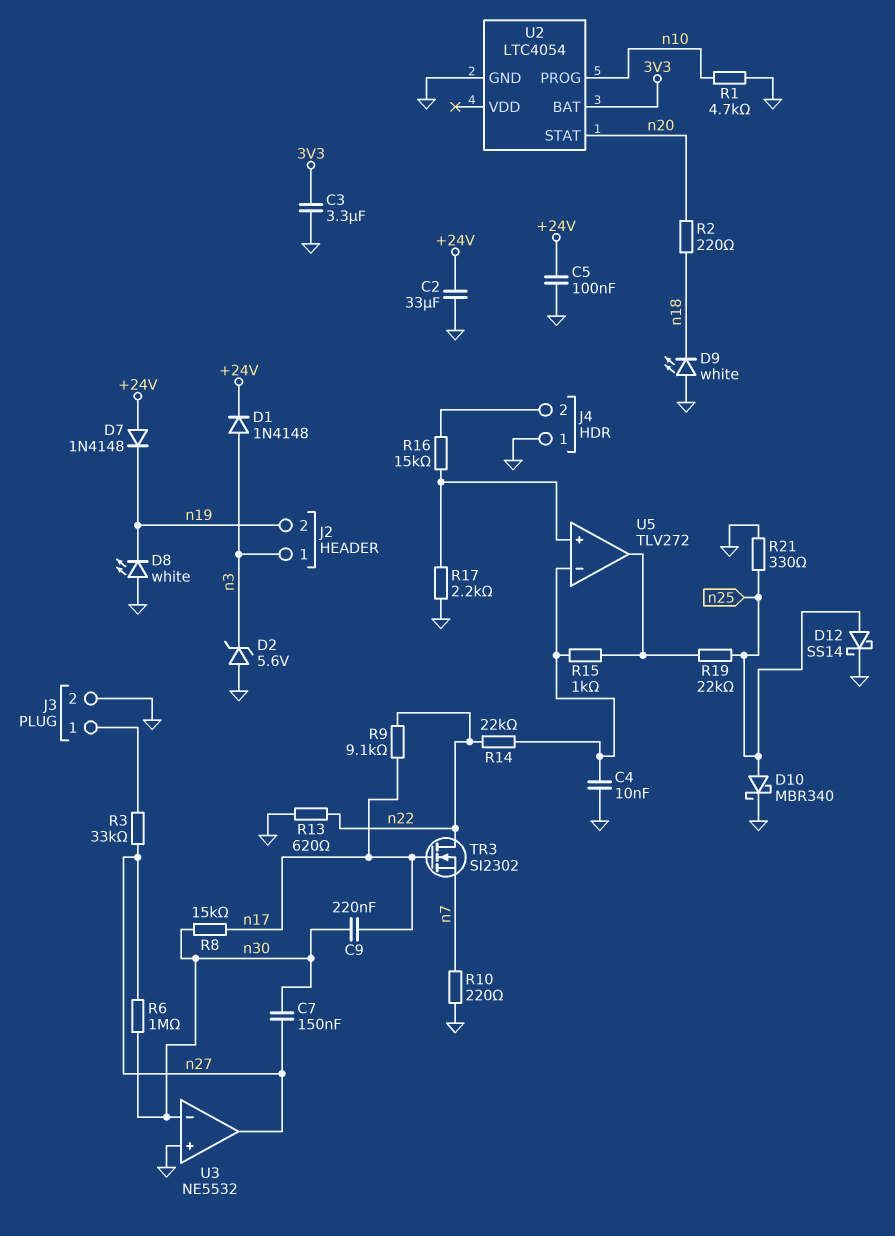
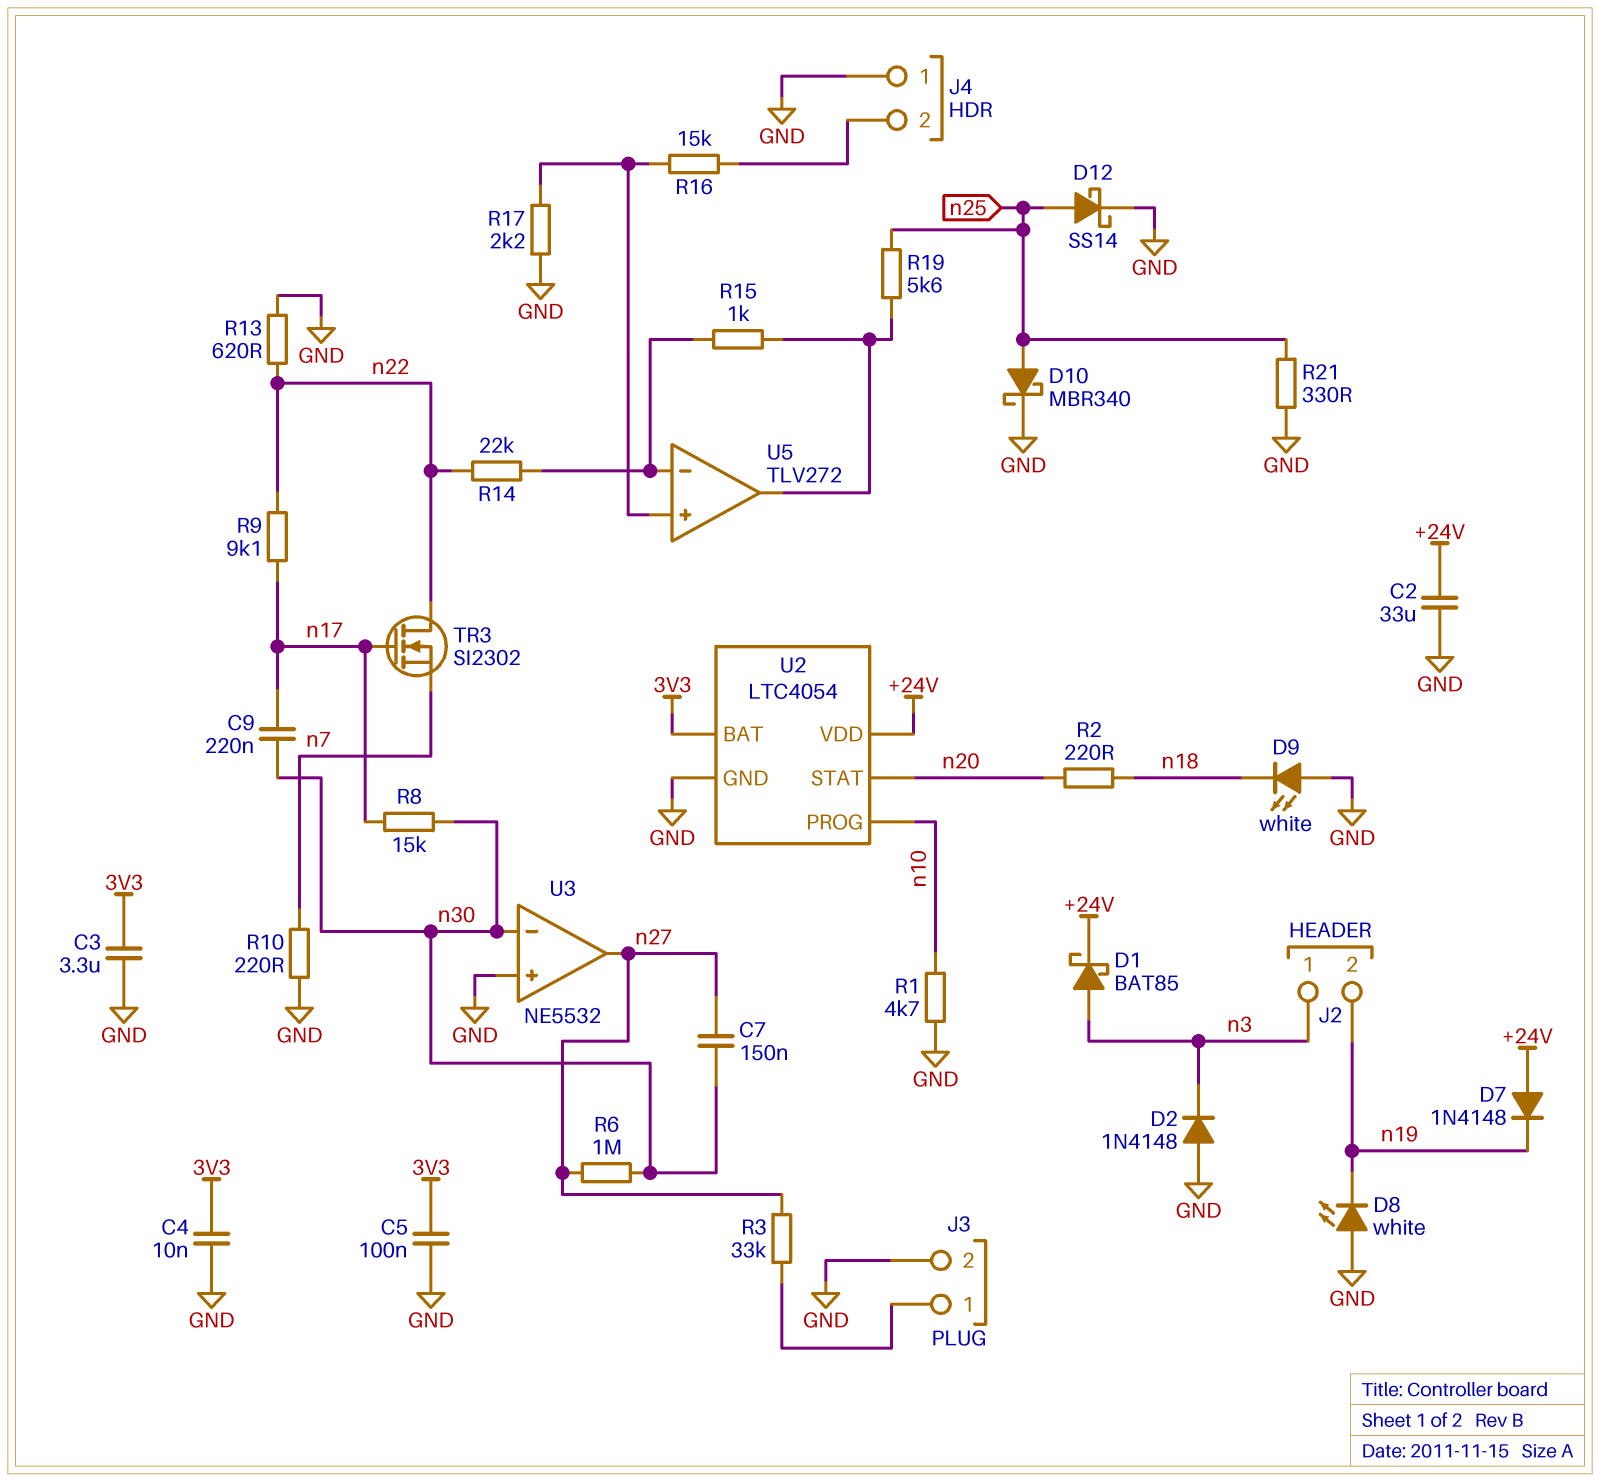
C4: 10nF (GND, U5/in-) -> 10nF (3V3, GND)
C5: 100nF (+24V, GND) -> 100nF (3V3, GND)
D1: diode 1N4148 (A n3, K +24V) -> schottky BAT85 (A n3, K +24V)
D2: zener 5.6V (A GND, K n3) -> diode 1N4148 (A GND, K n3)
R19: 22k (U5/out, n25) -> 5.6k (U5/out, n25)
U2 pin VDD: none -> +24V

